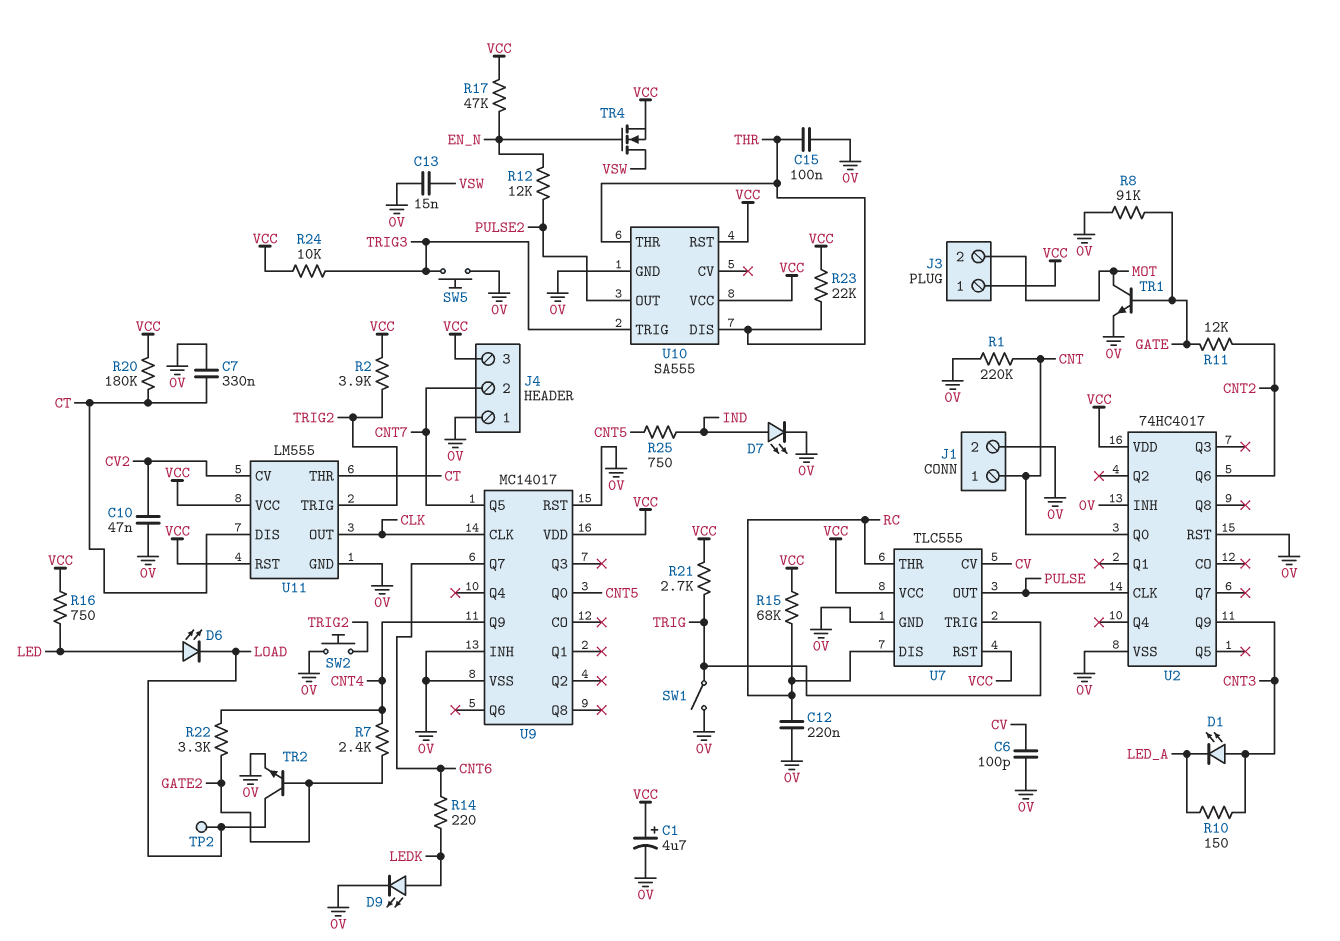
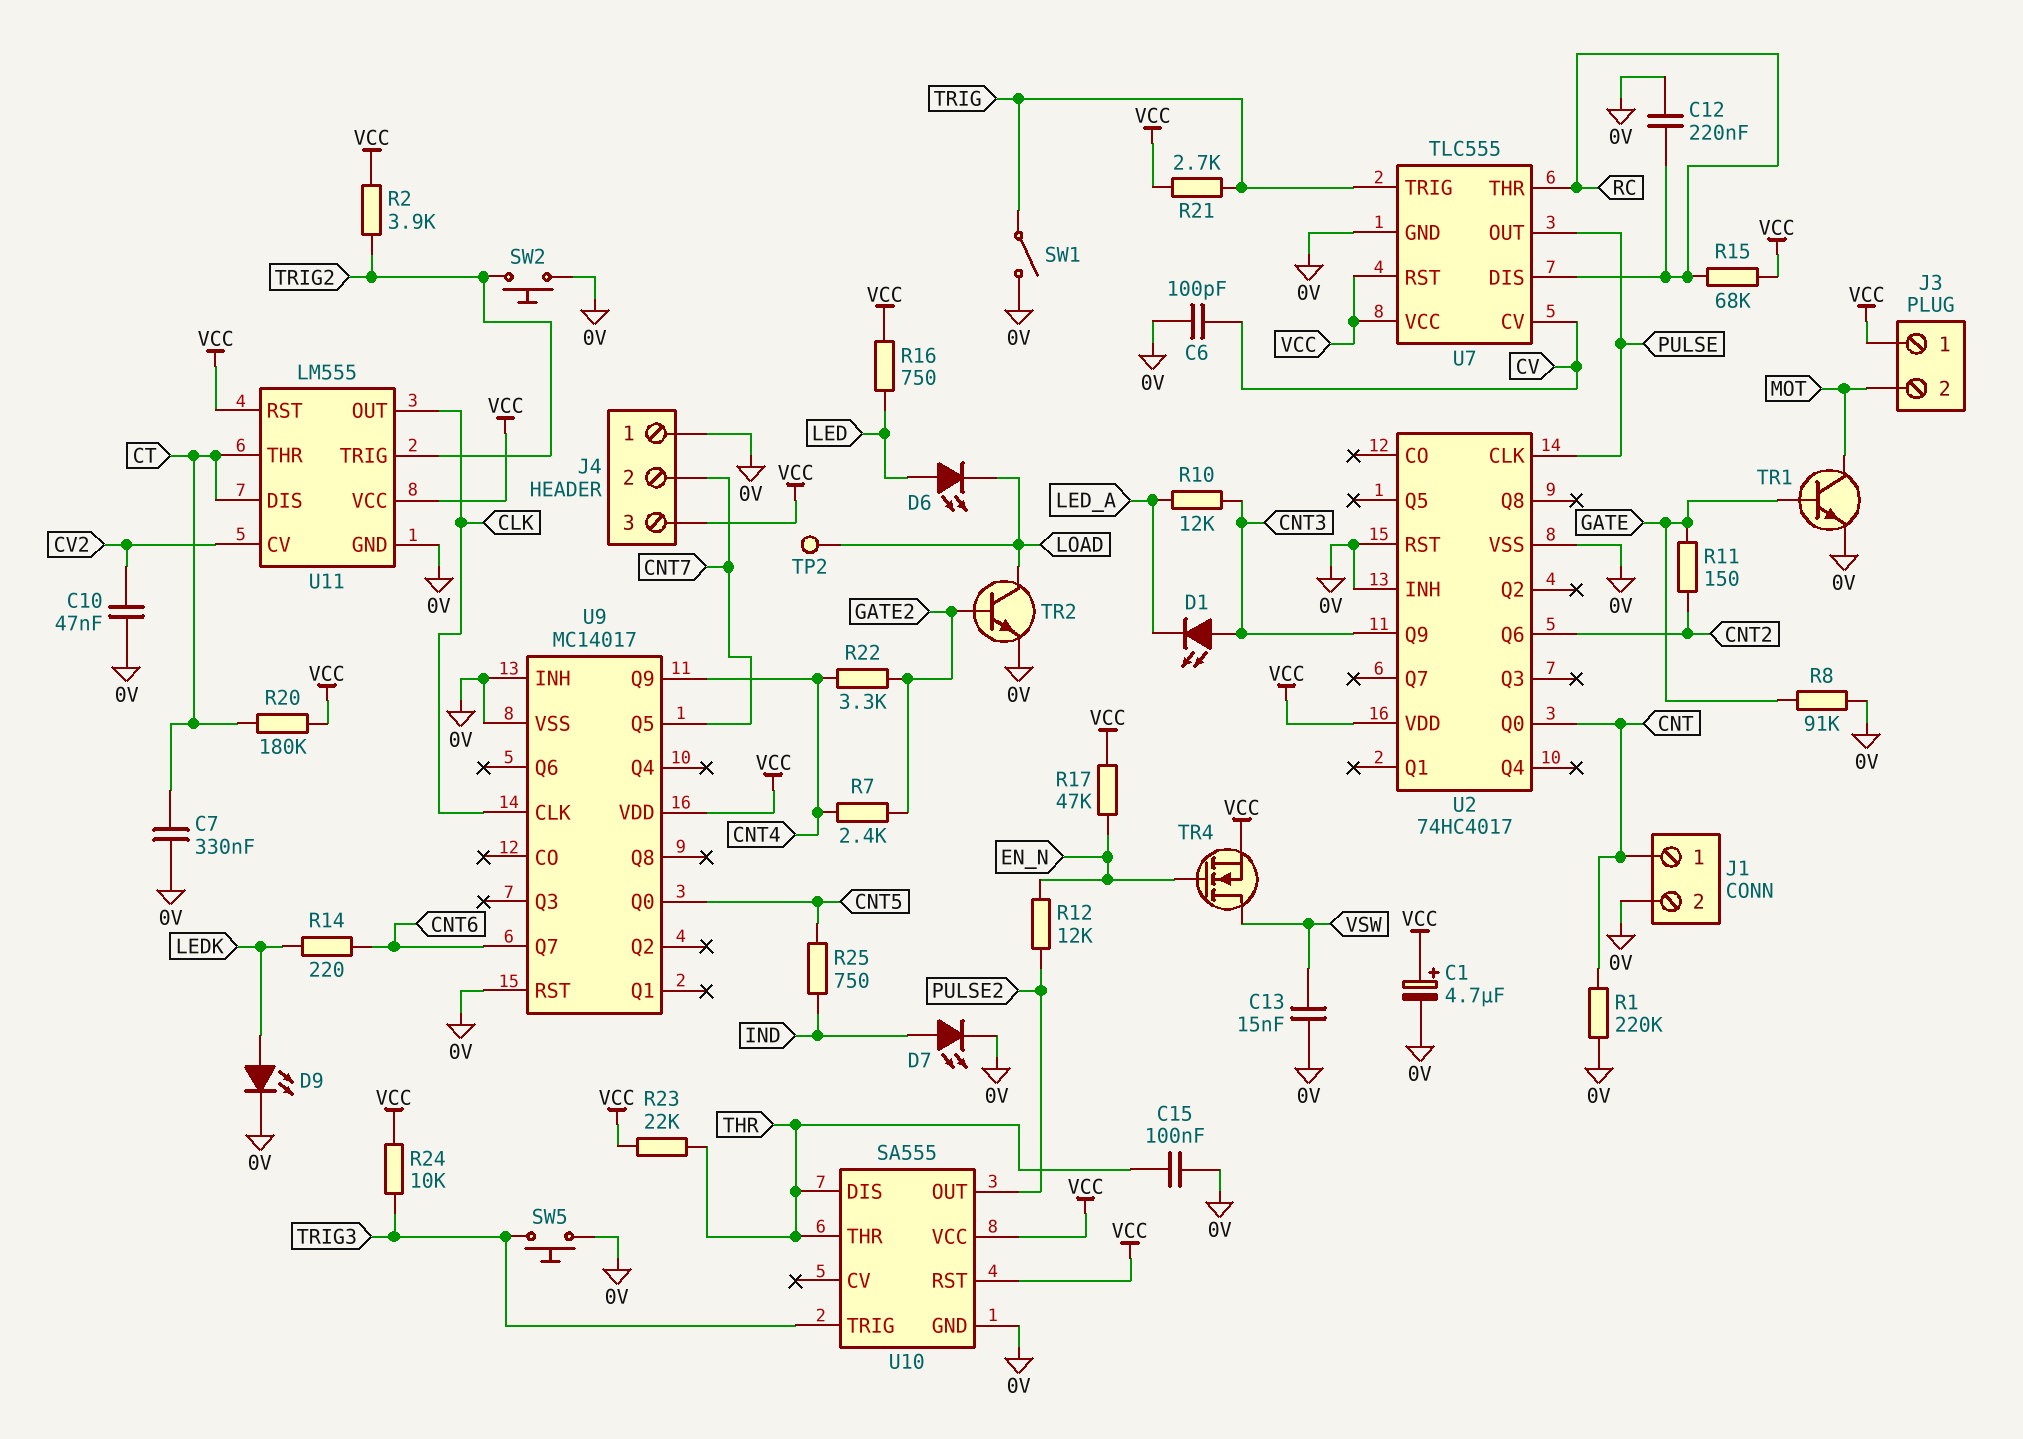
R10: 150 (CNT3, LED_A) -> 12k (CNT3, LED_A)
R11: 12k (CNT2, GATE) -> 150 (CNT2, GATE)

